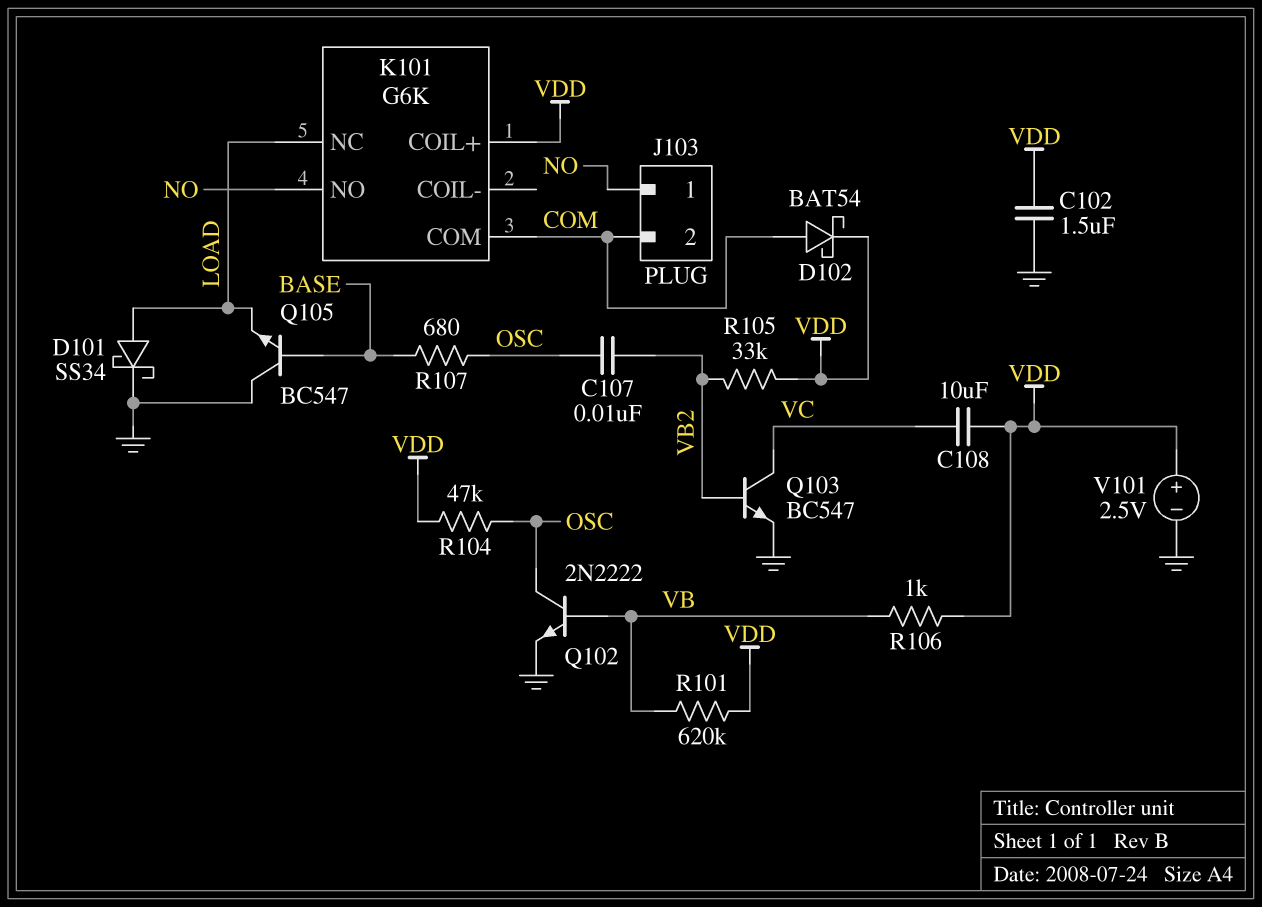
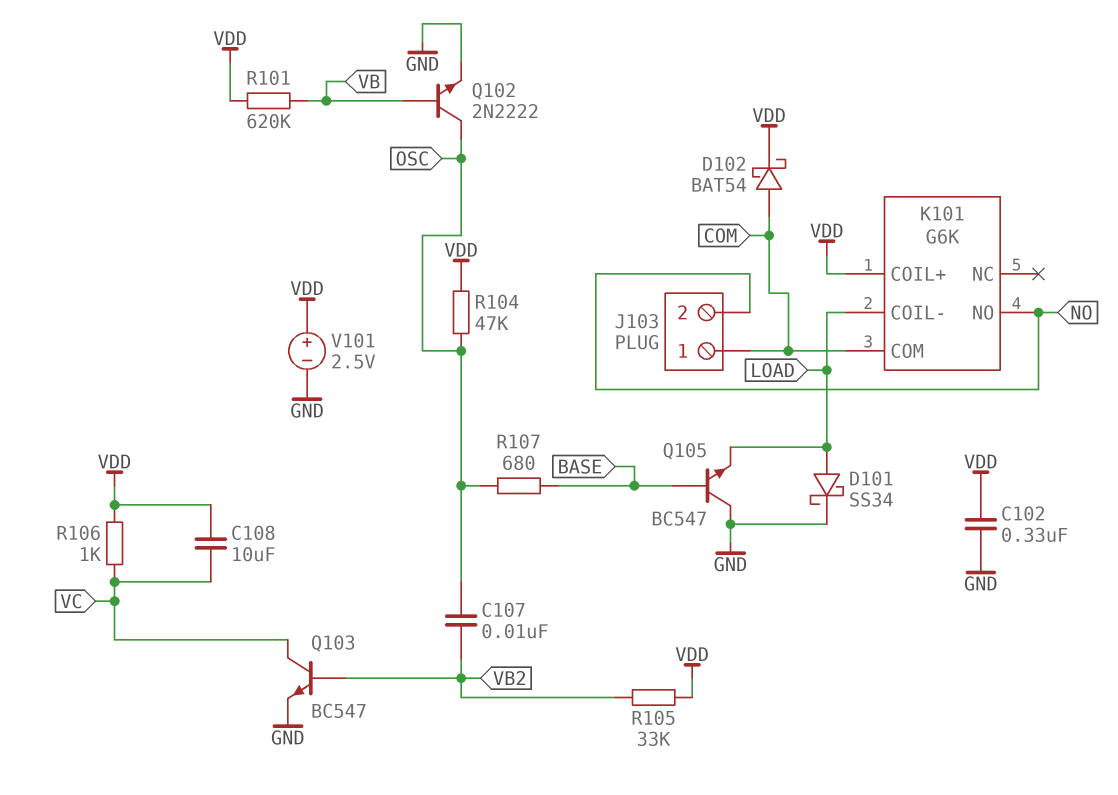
C102: 1.5uF (GND, VDD) -> 330nF (GND, VDD)
J103 pin 1: NO -> COM
J103 pin 2: COM -> NO
K101 pin COIL-: none -> LOAD
K101 pin NC: LOAD -> none
R106: 1k (VB, VDD) -> 1k (VC, VDD)

